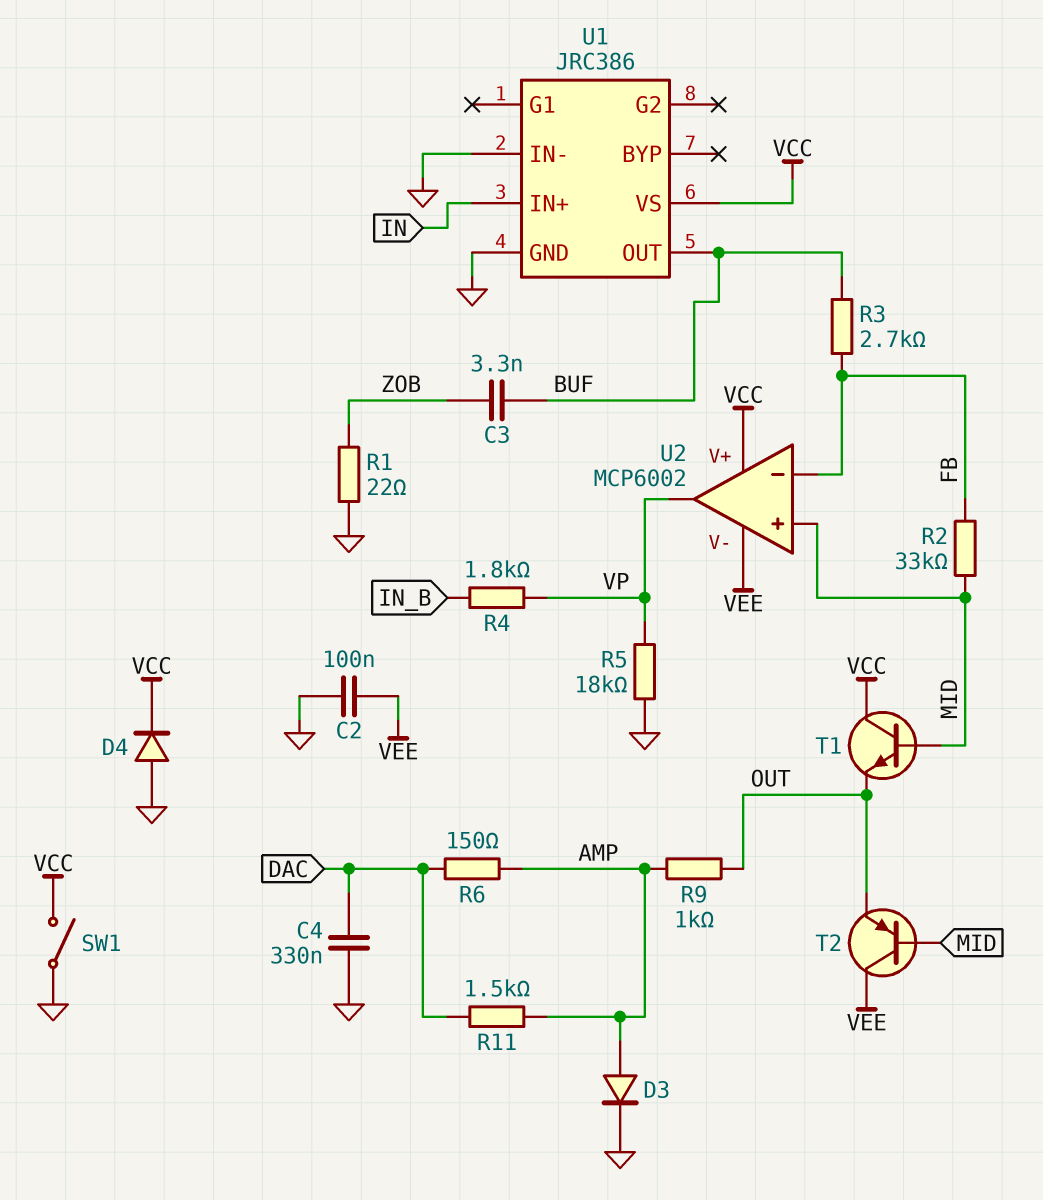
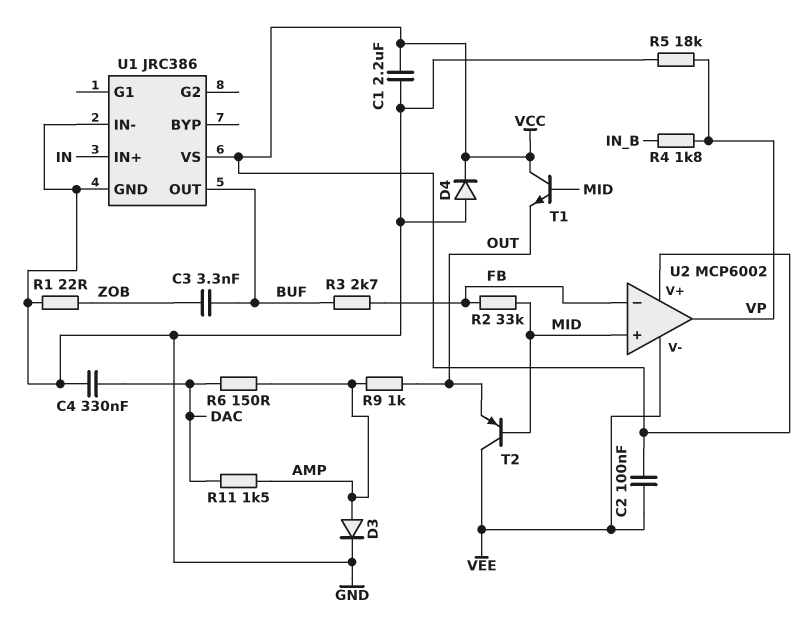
C1: none -> 2.2uF (GND, VCC)
C2: 100nF (GND, VEE) -> 100nF (VCC, VEE)
SW1: switch (GND, VCC) -> none

